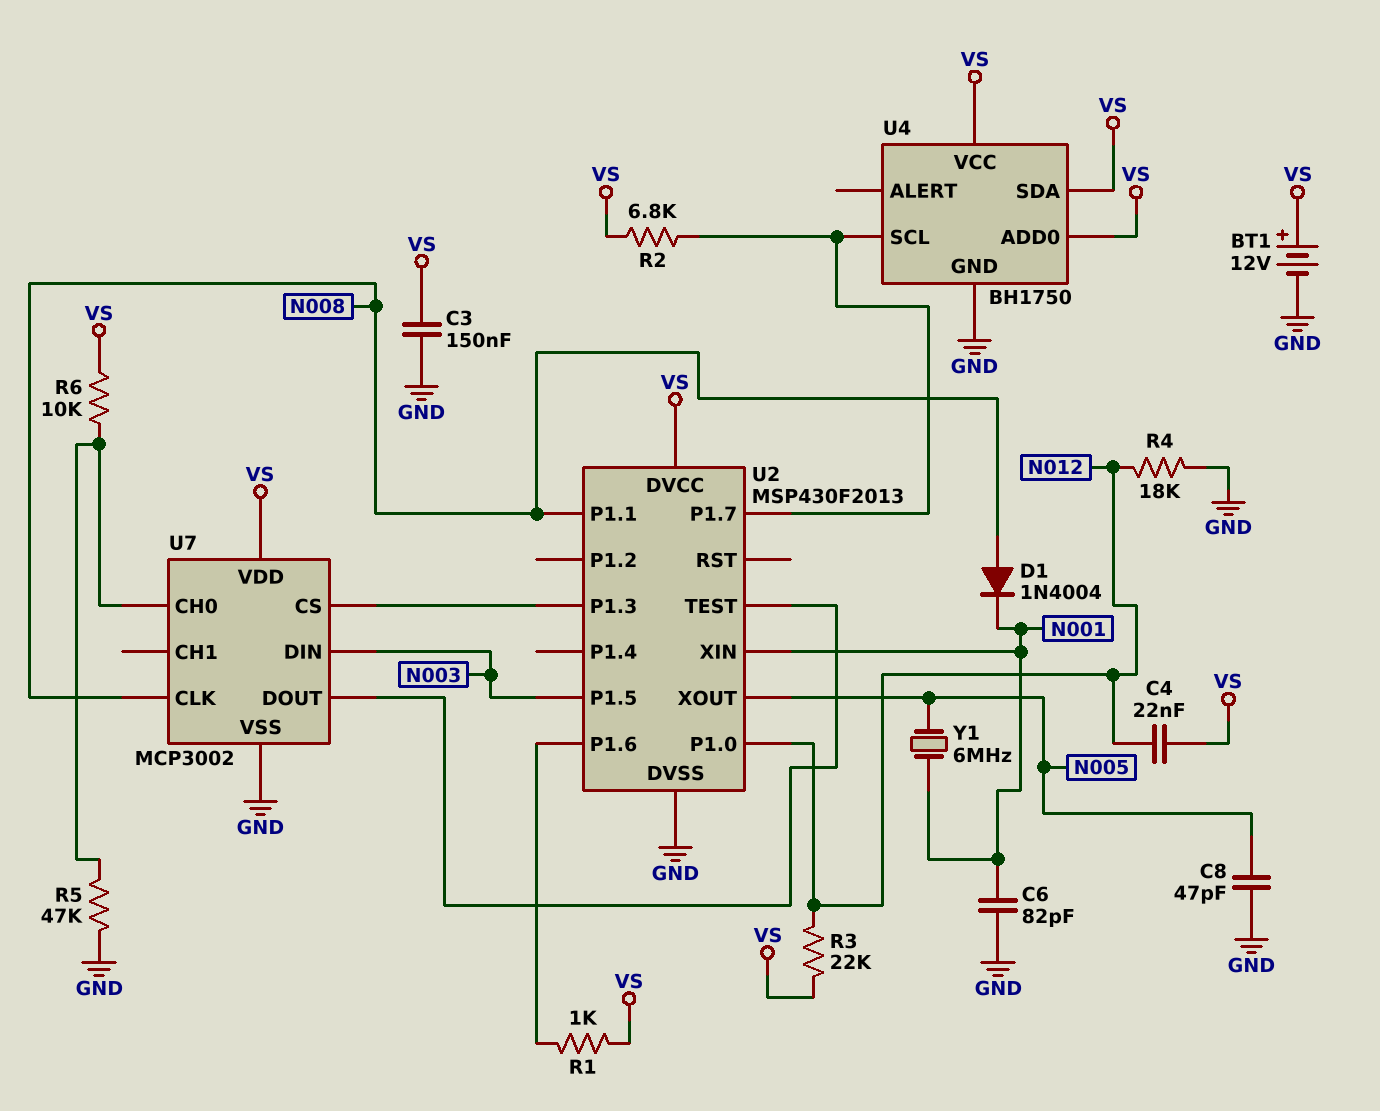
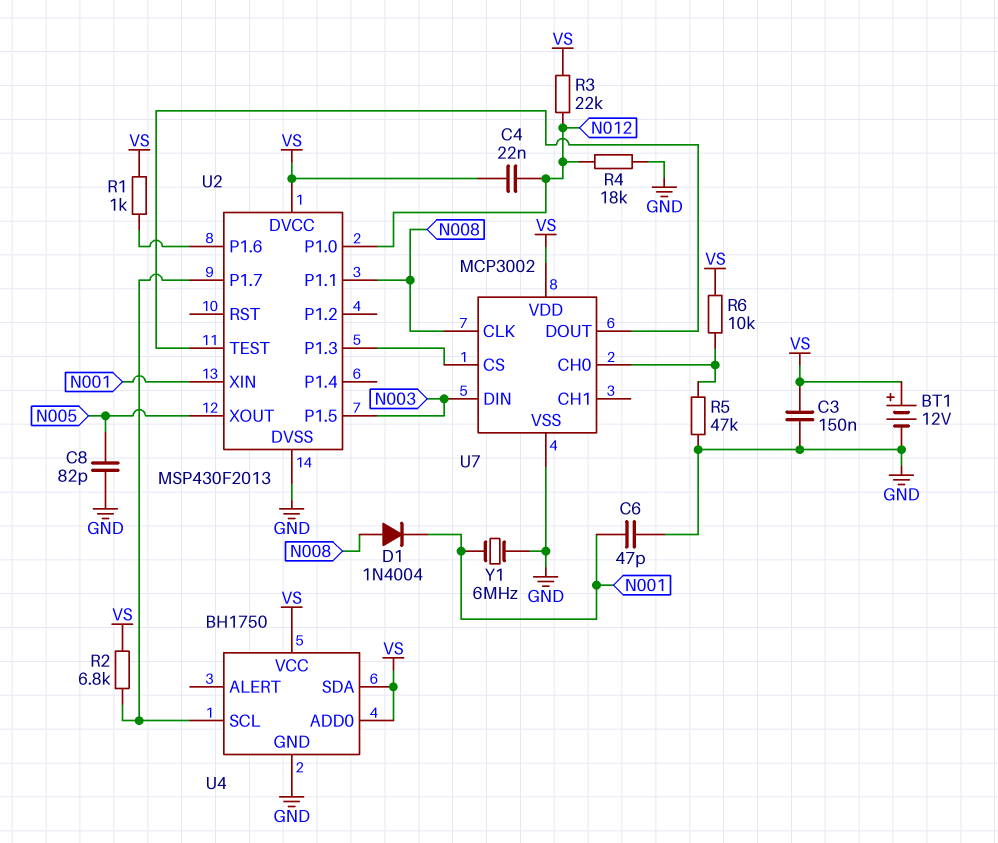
C6: 82pF (GND, N001) -> 47pF (GND, N001)
C8: 47pF (GND, N005) -> 82pF (GND, N005)
Y1: 6MHz (N001, N005) -> 6MHz (GND, N001)

